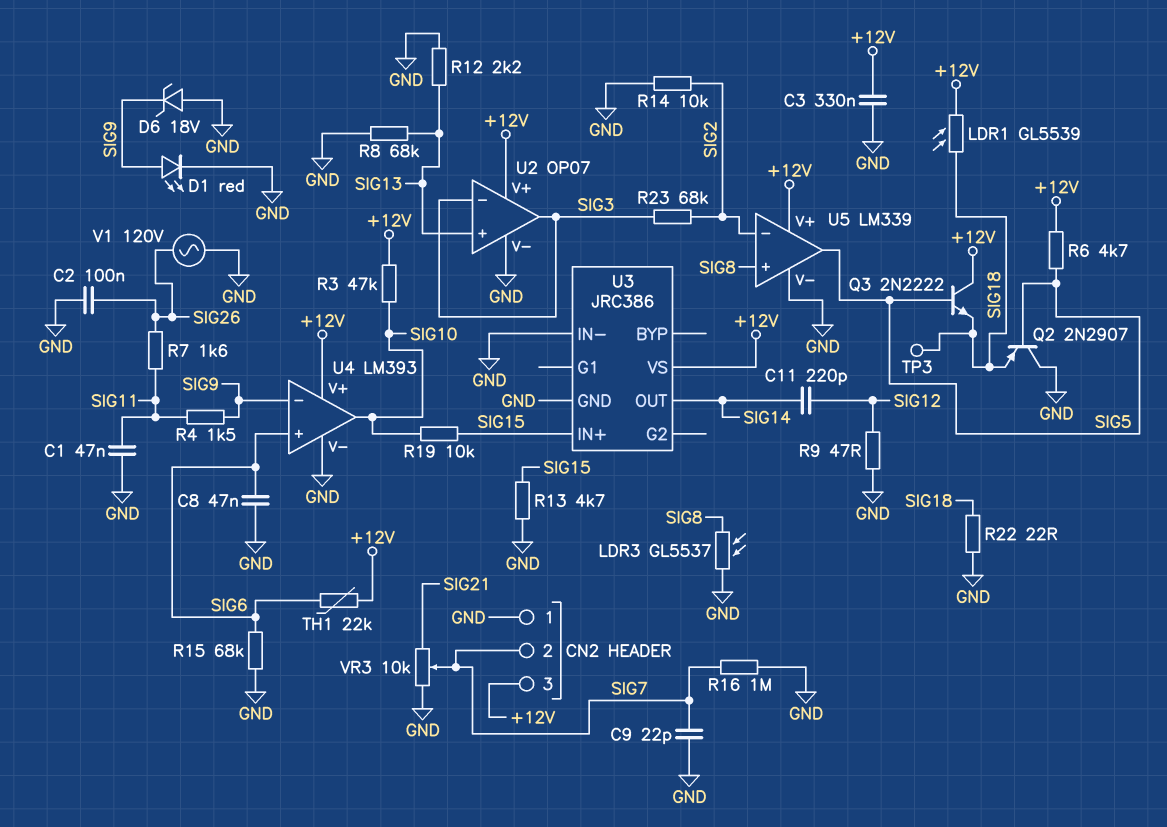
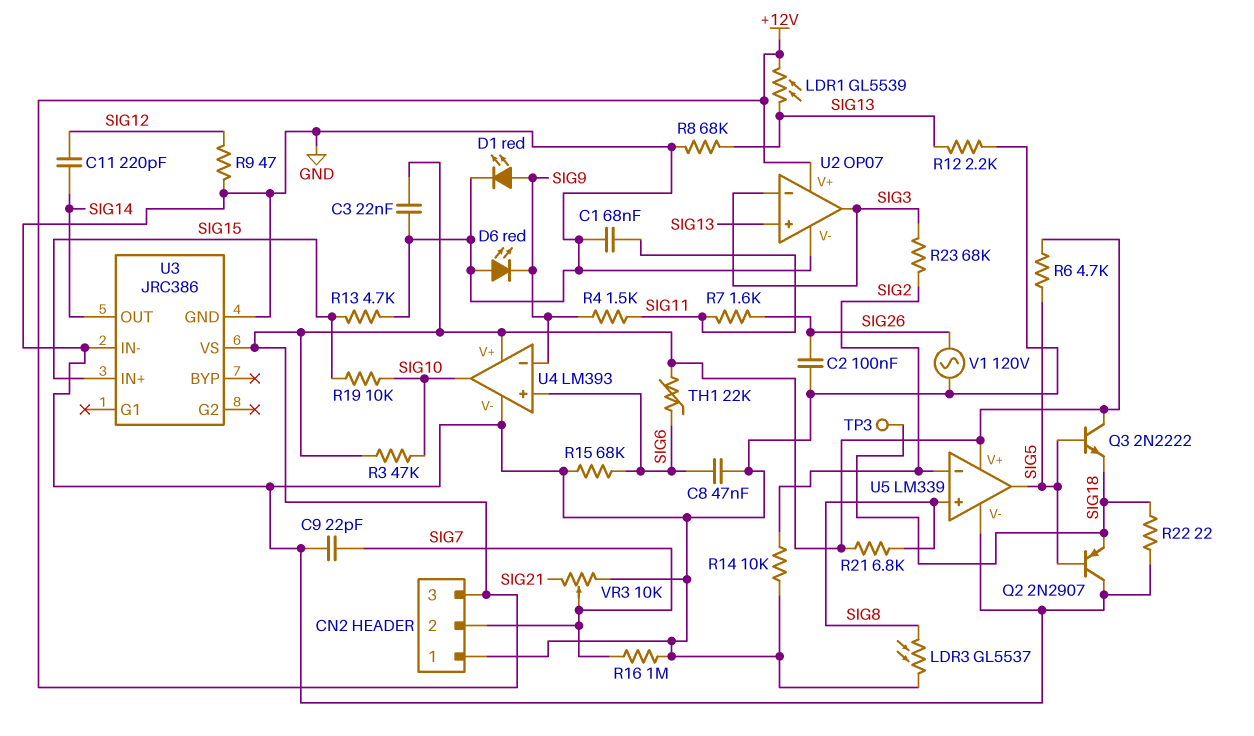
C1: 47nF (GND, SIG11) -> 68nF (GND, SIG11)
C3: 330nF (+12V, GND) -> 22nF (+12V, GND)
D6: zener 18V (A GND, K SIG9) -> LED red (A GND, K SIG9)
LDR1: GL5539 (+12V, SIG18) -> GL5539 (+12V, SIG13)
R21: none -> 6.8k (+12V, SIG8)

